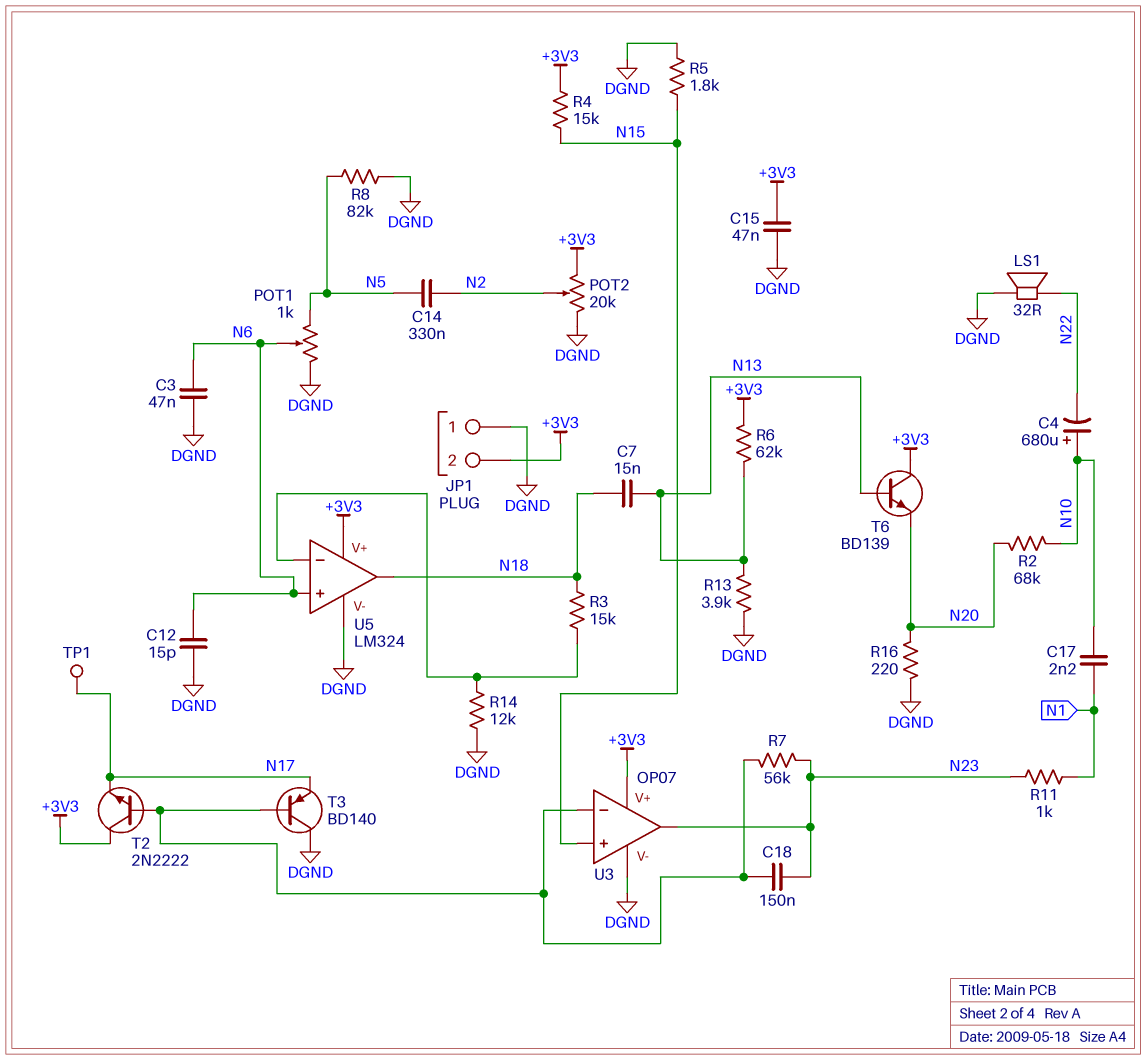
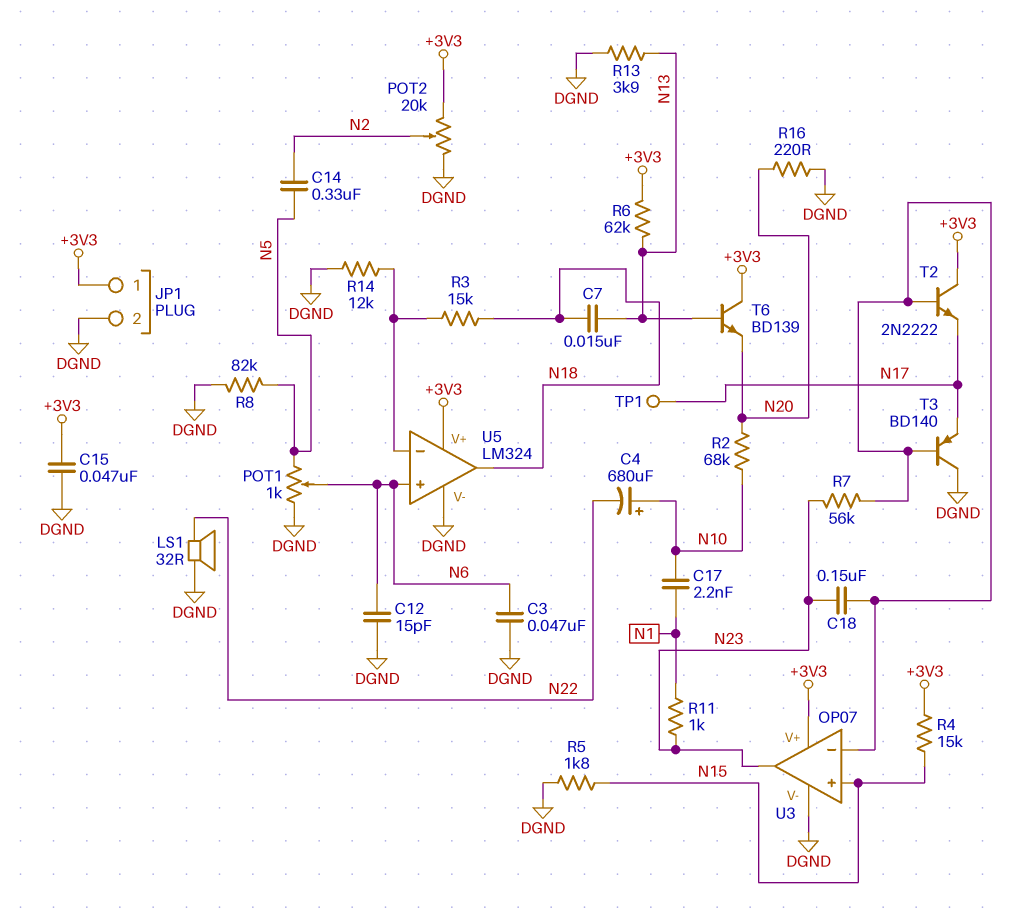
JP1 pin 1: DGND -> +3V3
JP1 pin 2: +3V3 -> DGND

